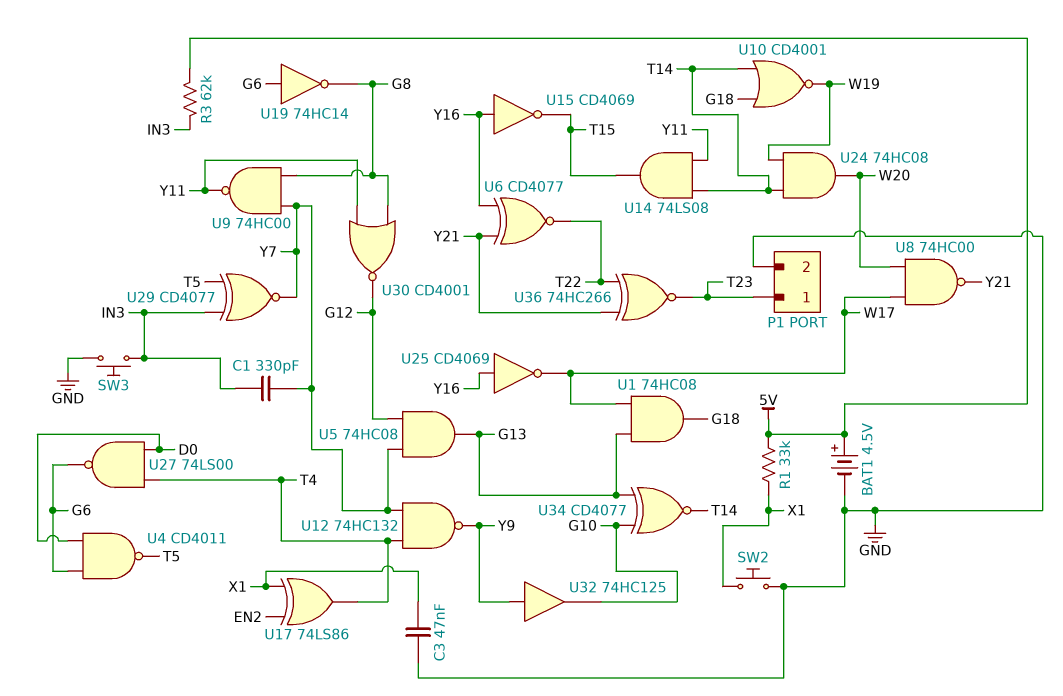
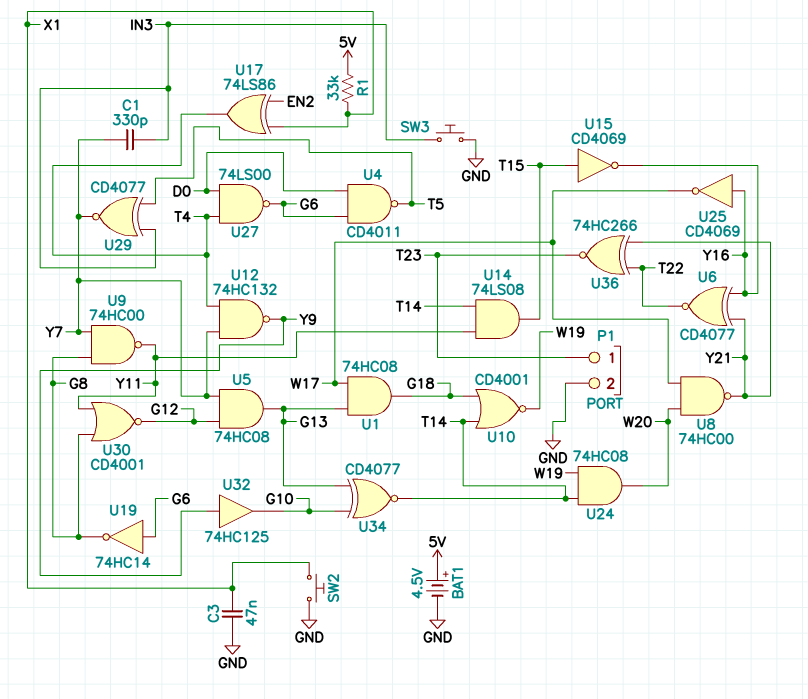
R3: 62k (5V, IN3) -> none
U15: NOT CD4069 (in Y16, out T15) -> NOT CD4069 (in T15, out Y16)

